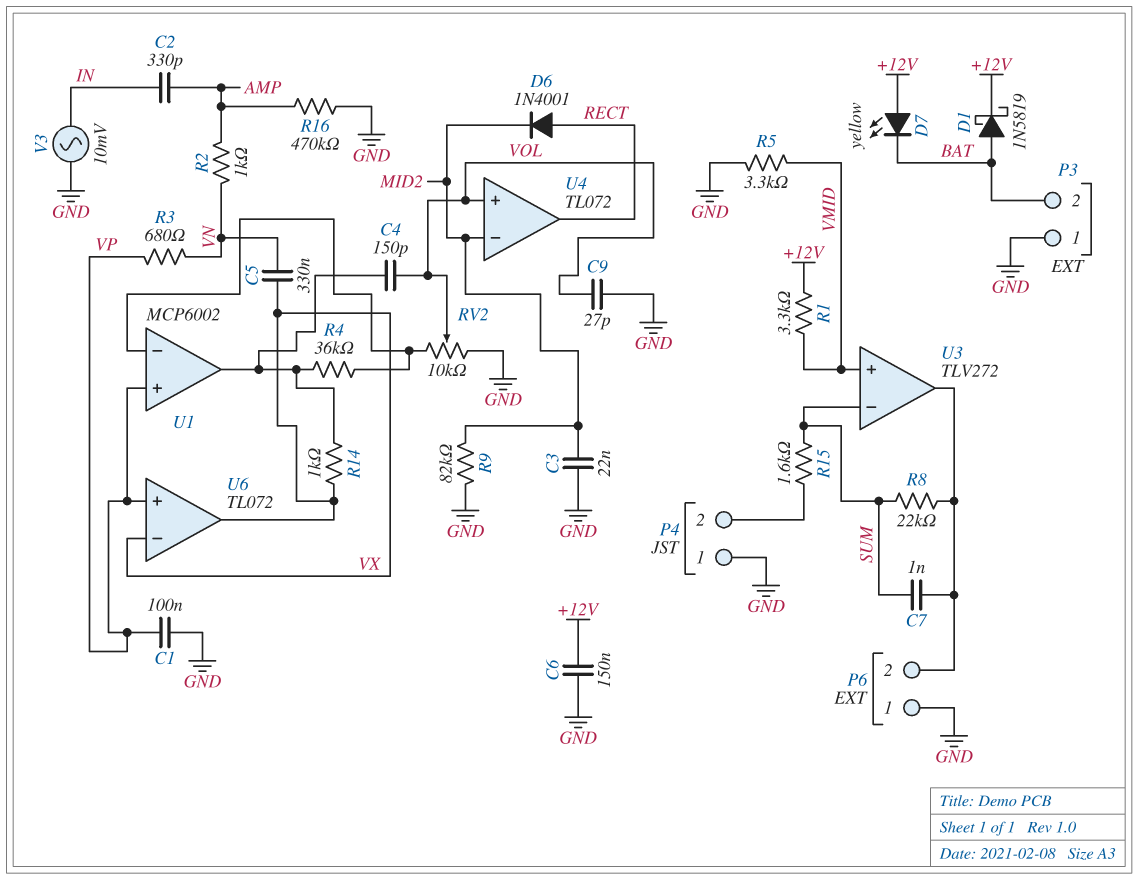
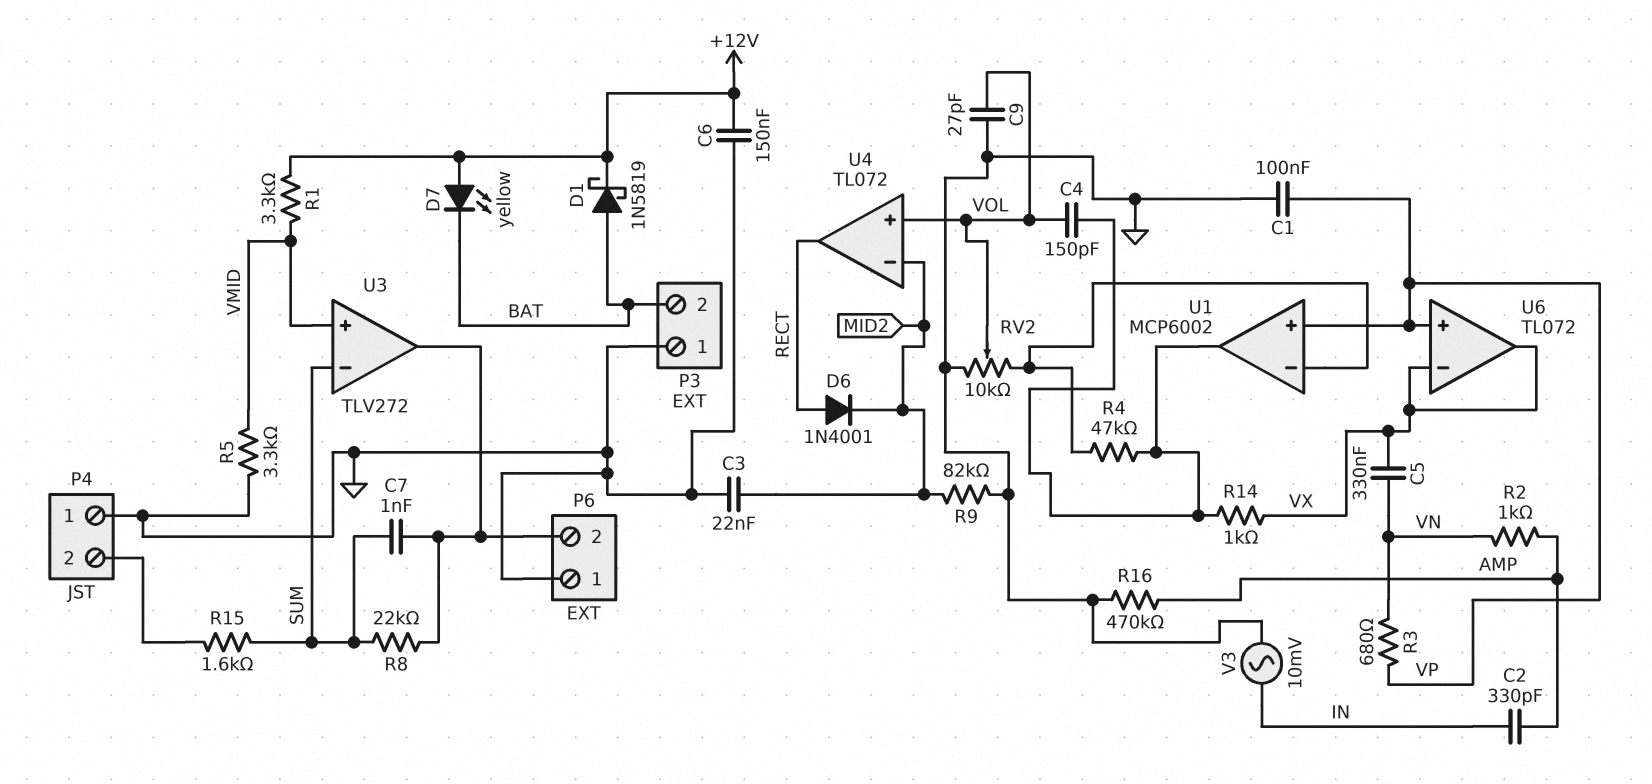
R4: 36k (U1/in-, U1/out) -> 47k (U1/in-, U1/out)

